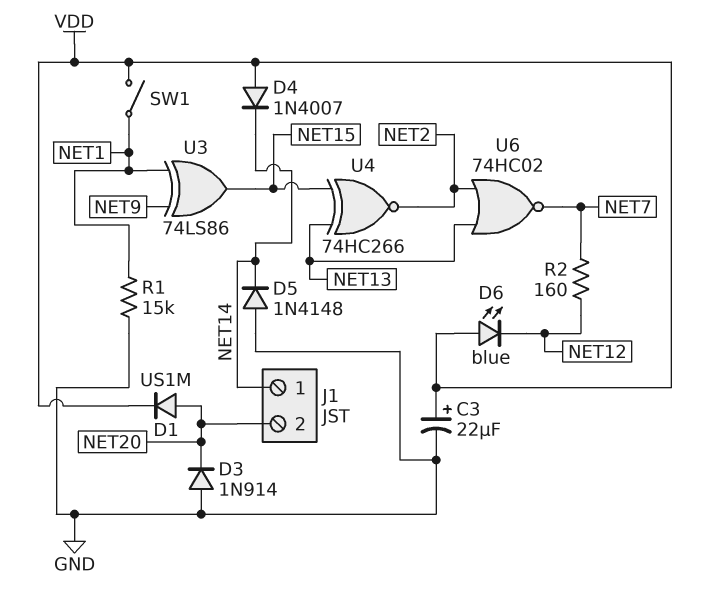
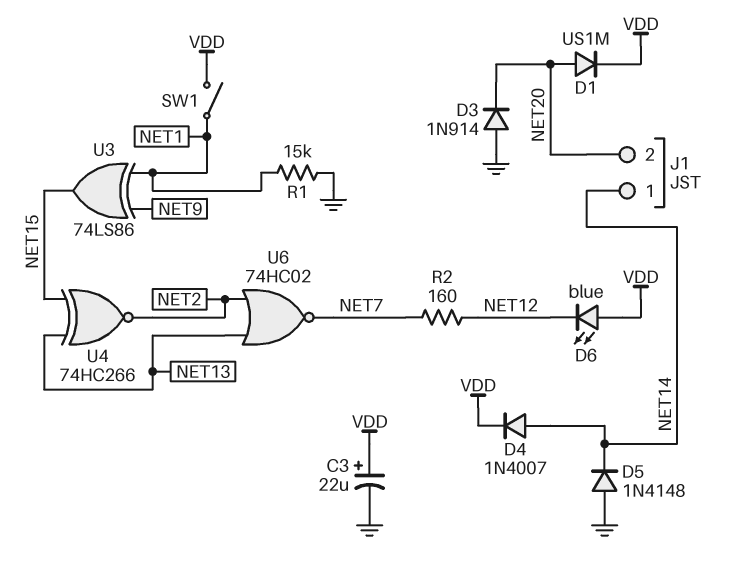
D4: diode 1N4007 (A VDD, K NET14) -> diode 1N4007 (A NET14, K VDD)

